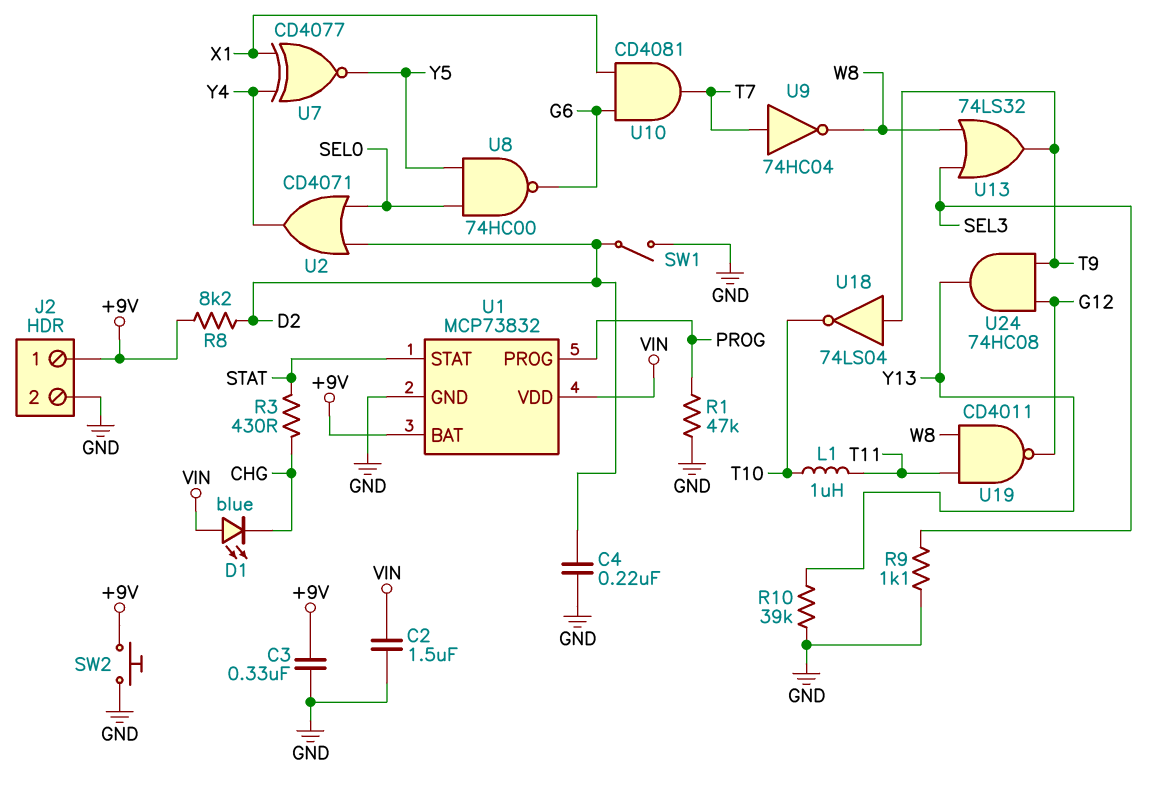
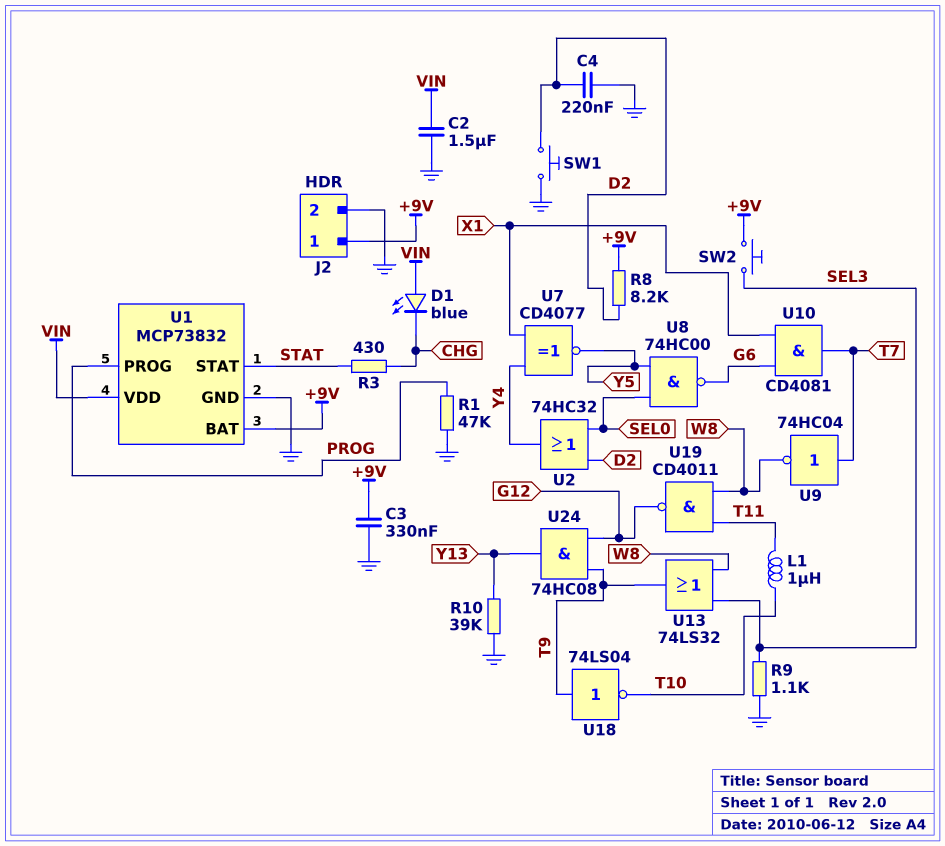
SW1: switch (D2, GND) -> button (D2, GND)
SW2: button (+9V, GND) -> button (+9V, SEL3)
U2: OR CD4071 (in D2, in SEL0, out Y4) -> OR 74HC32 (in D2, in SEL0, out Y4)

